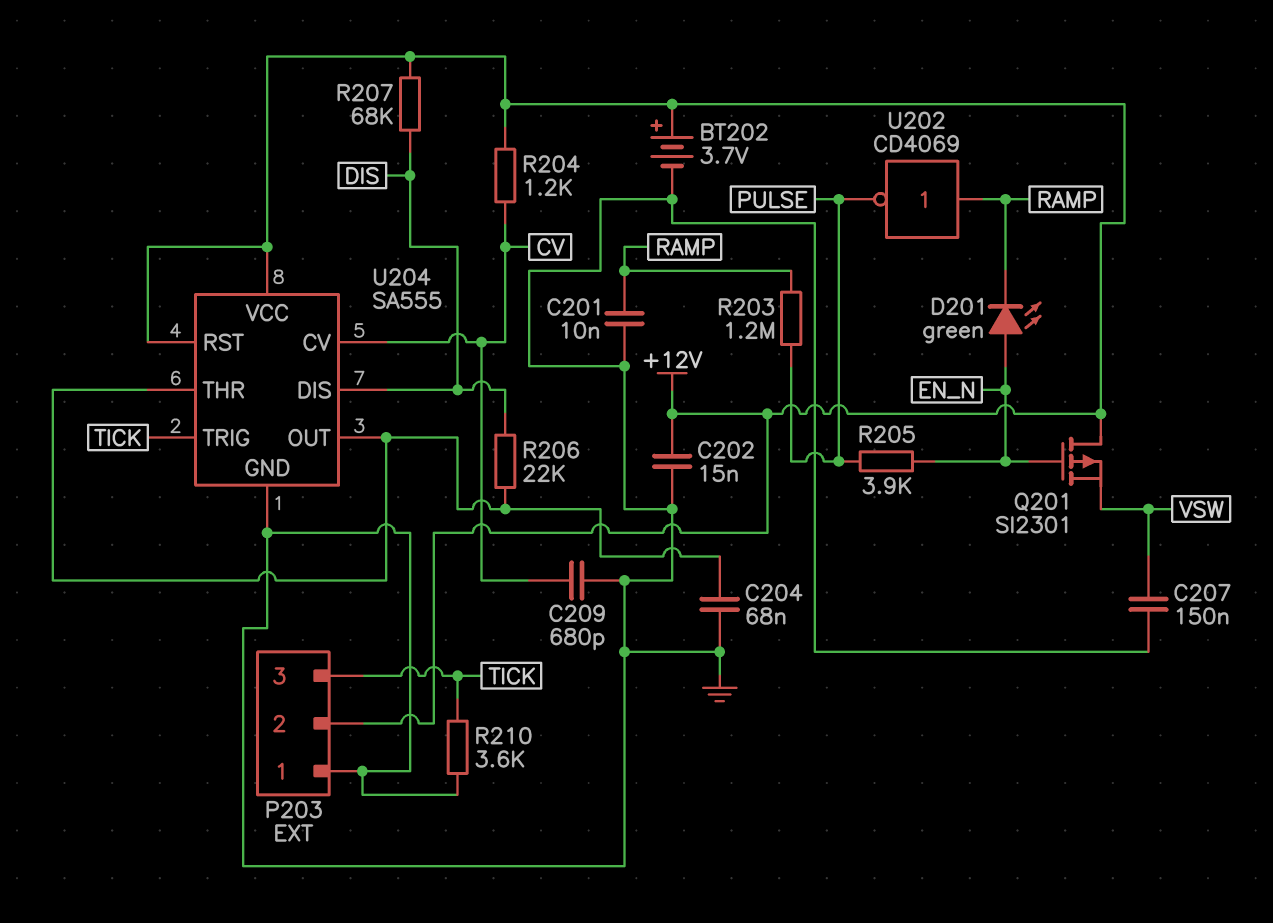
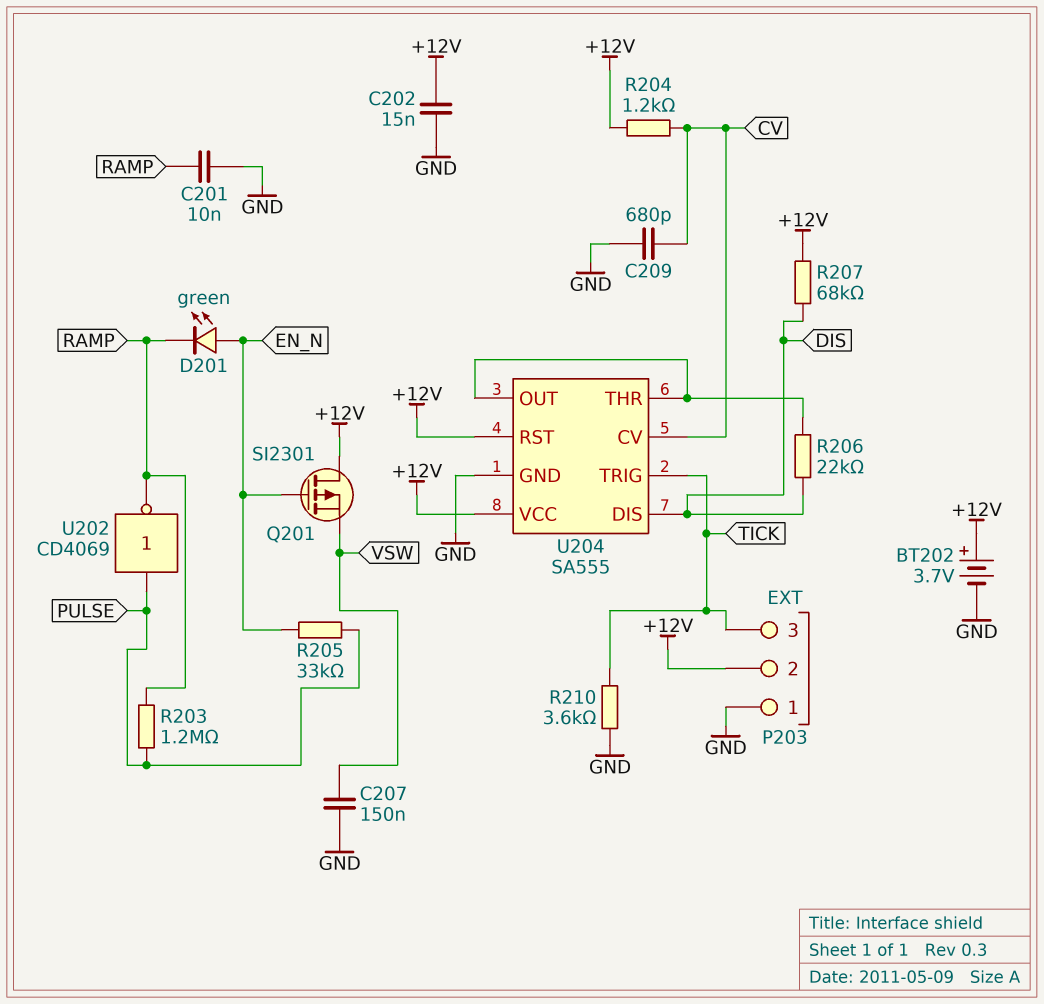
C204: 68nF (GND, U204/OUT) -> none
R205: 3.9k (EN_N, PULSE) -> 33k (EN_N, PULSE)
U202: NOT CD4069 (in RAMP, out PULSE) -> NOT CD4069 (in PULSE, out RAMP)

